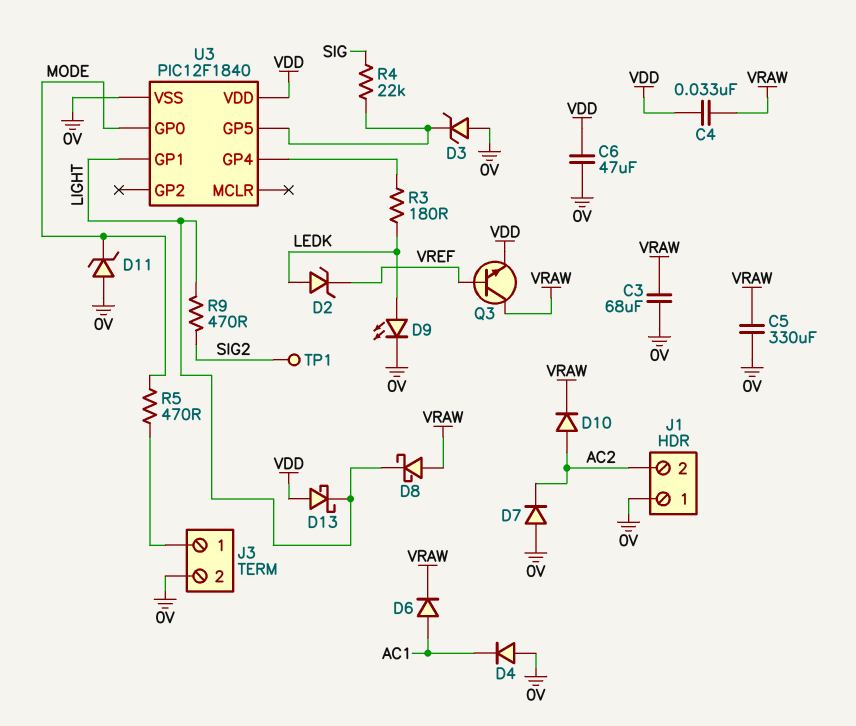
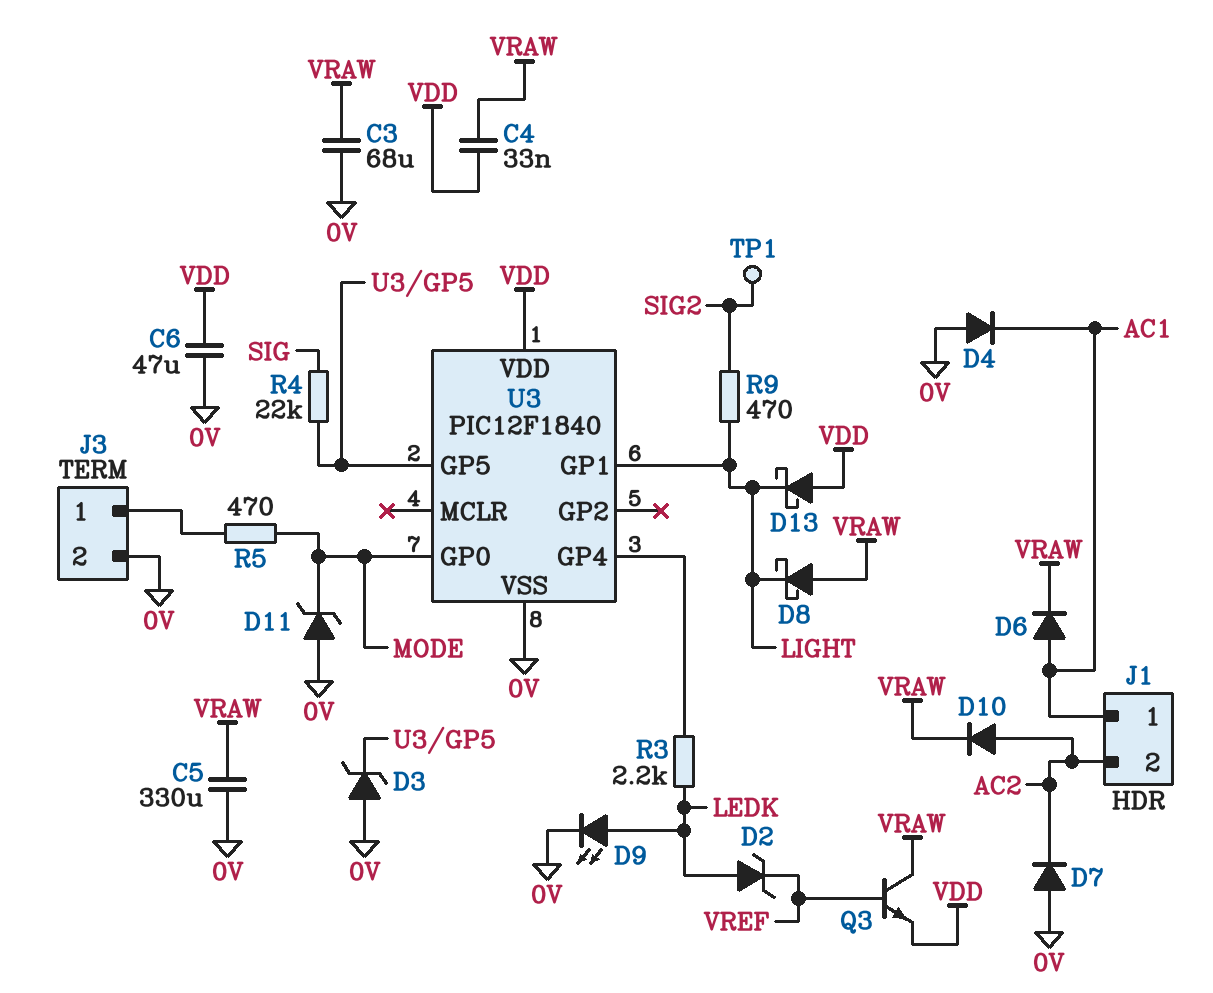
J1 pin 1: 0V -> AC1
R3: 180 (LEDK, U3/GP4) -> 2.2k (LEDK, U3/GP4)

